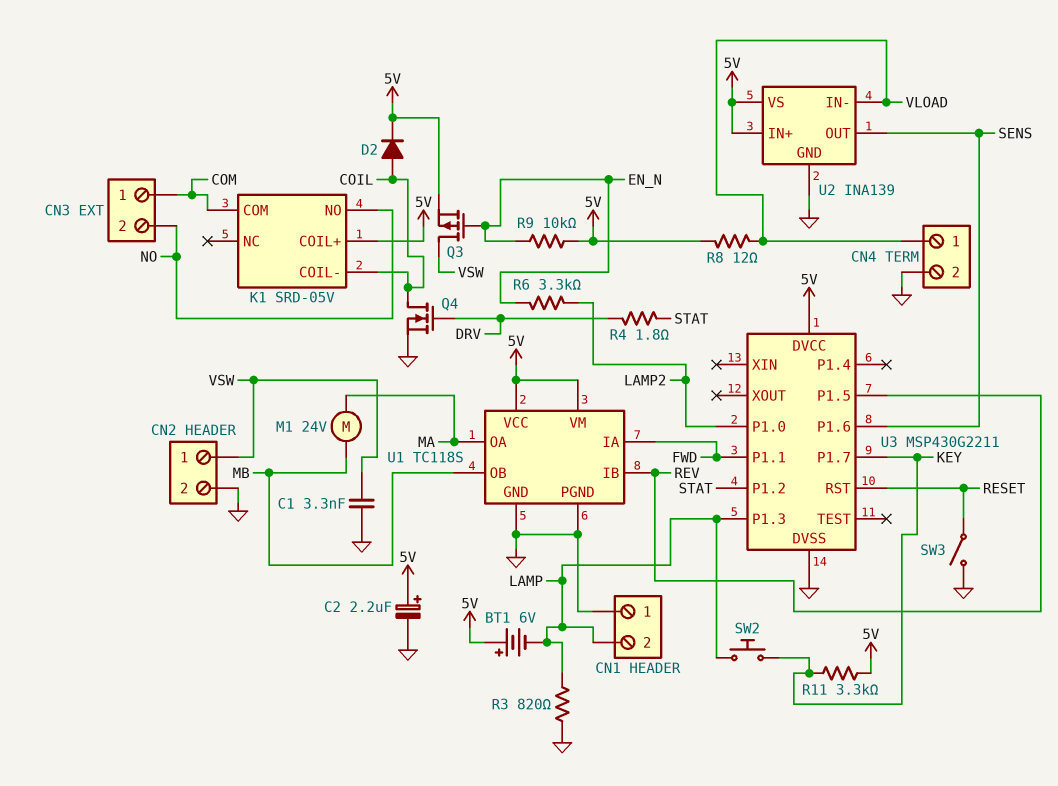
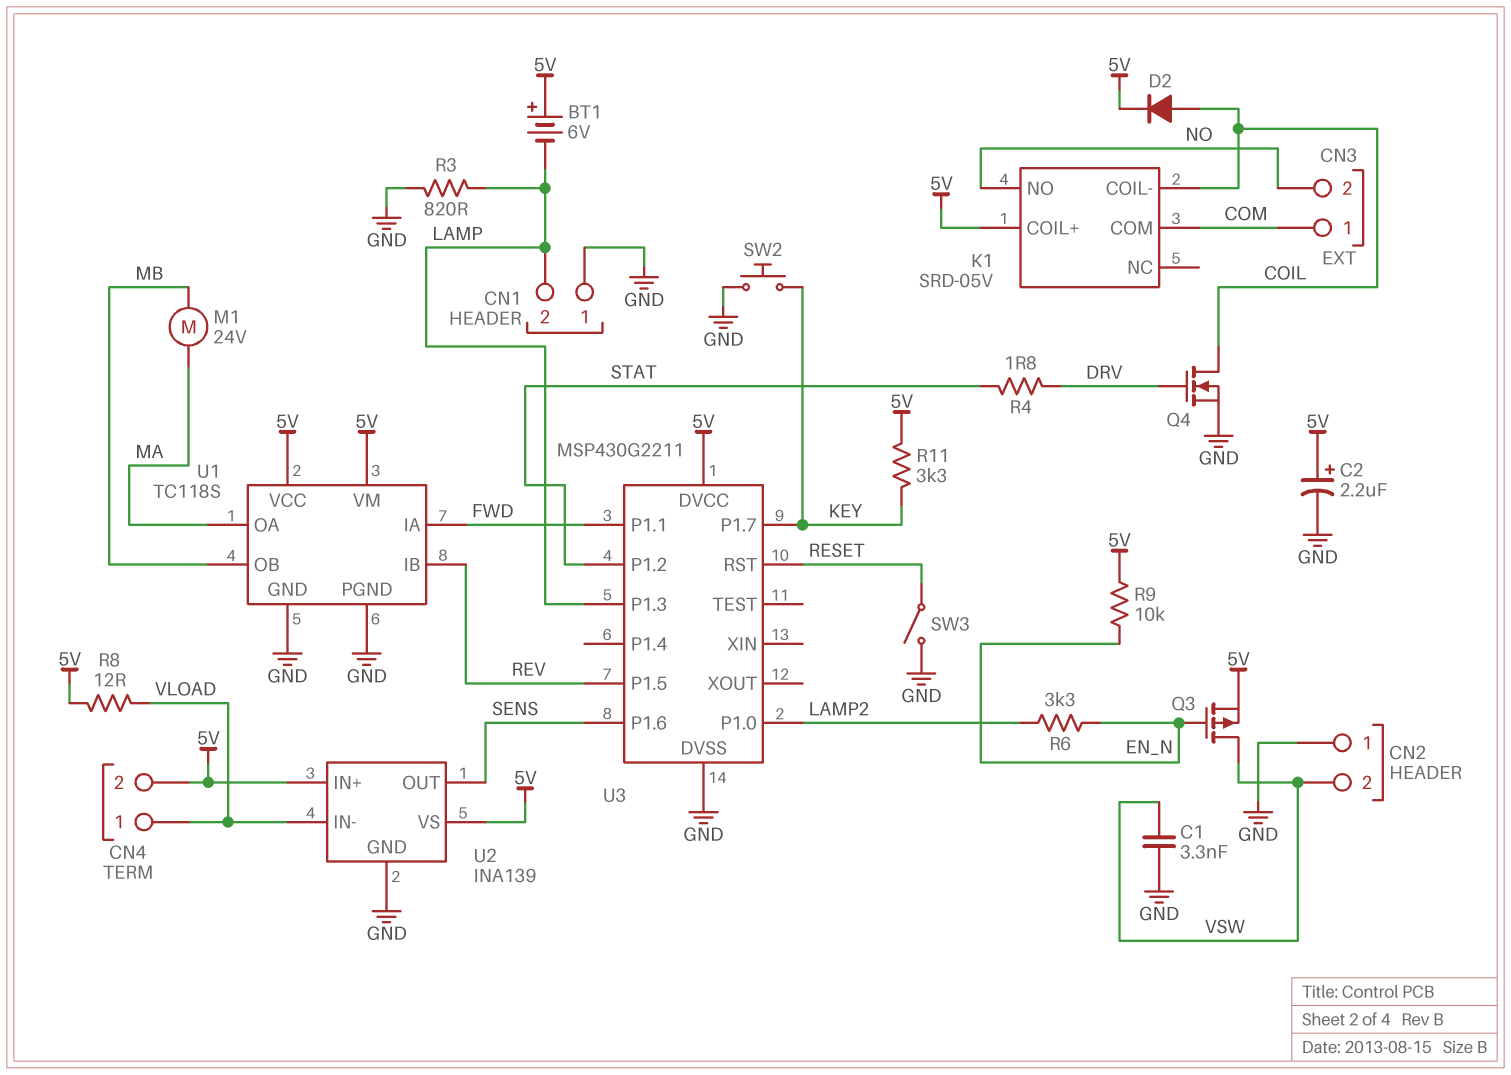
CN2 pin 1: VSW -> GND
CN2 pin 2: GND -> VSW
CN4 pin 2: GND -> 5V
SW2: button (KEY, LAMP) -> button (GND, KEY)

